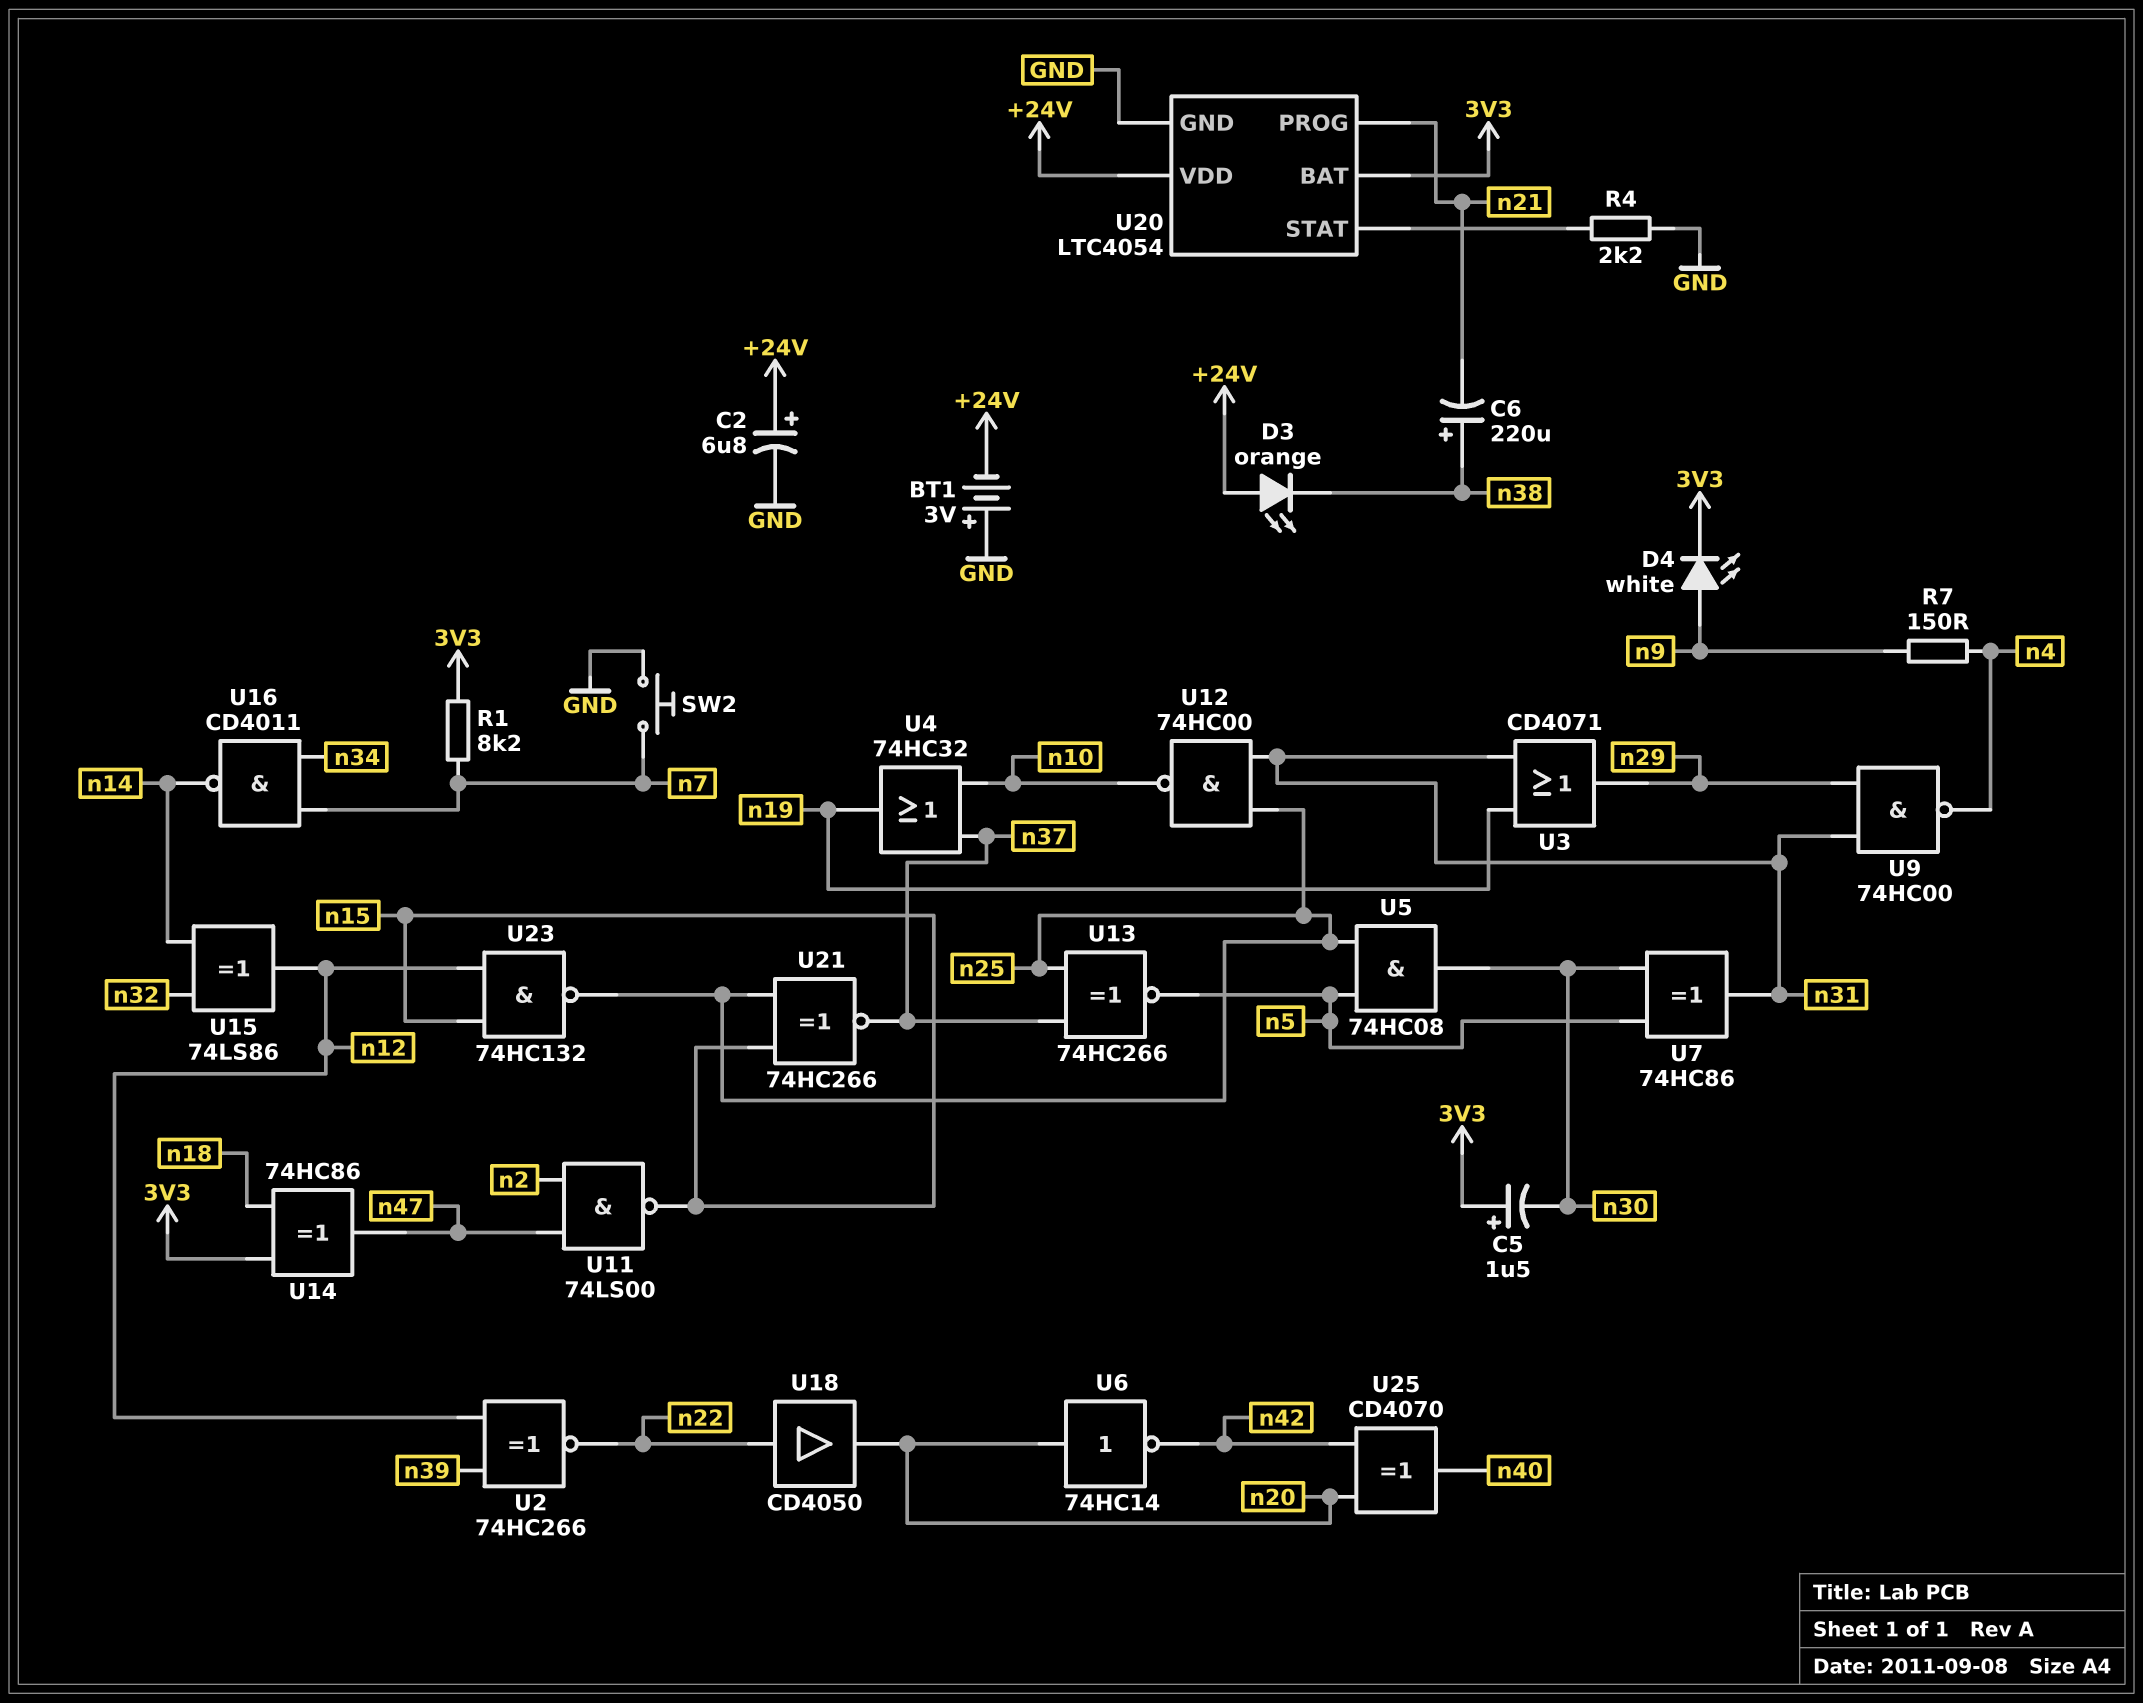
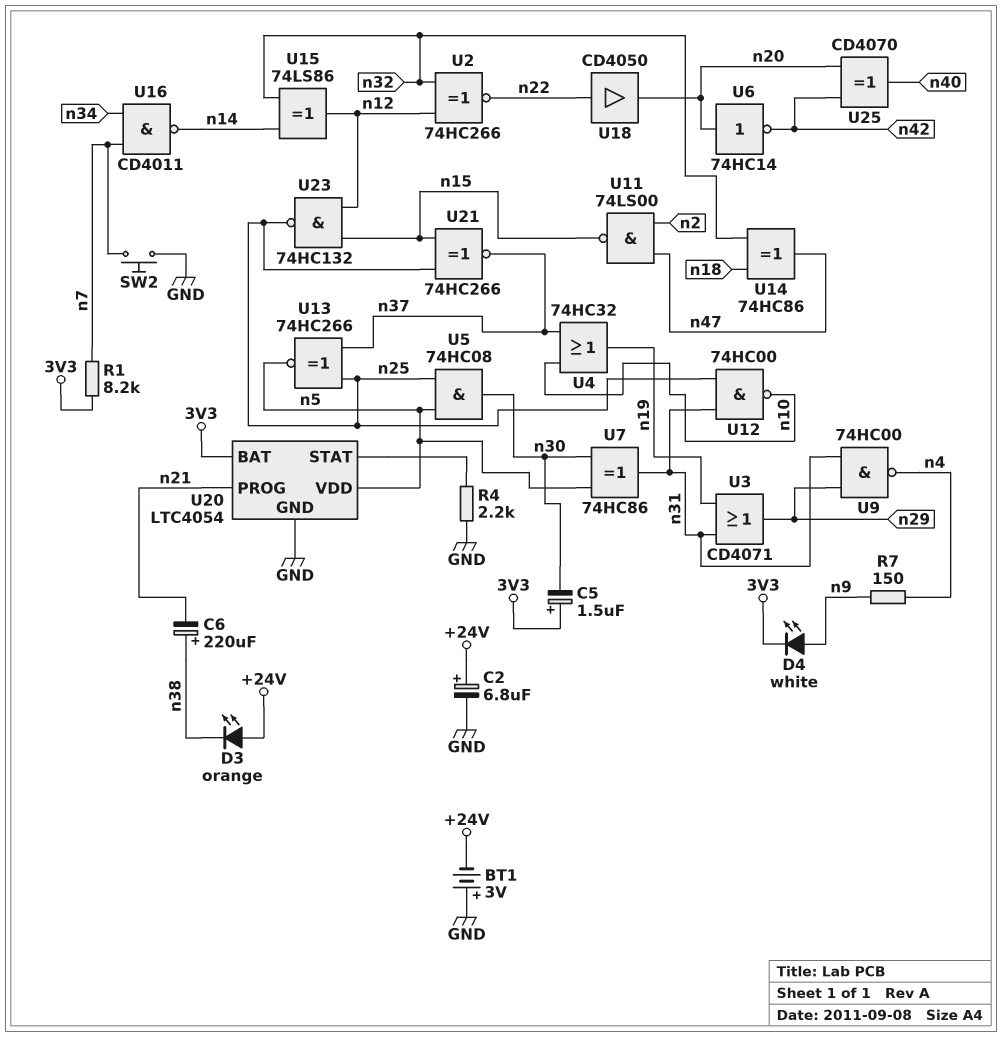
U2: XNOR 74HC266 (in n12, in n39, out n22) -> XNOR 74HC266 (in n12, in n32, out n22)
U14: XOR 74HC86 (in 3V3, in n18, out n47) -> XOR 74HC86 (in n18, in n32, out n47)
U20 pin VDD: +24V -> n5

